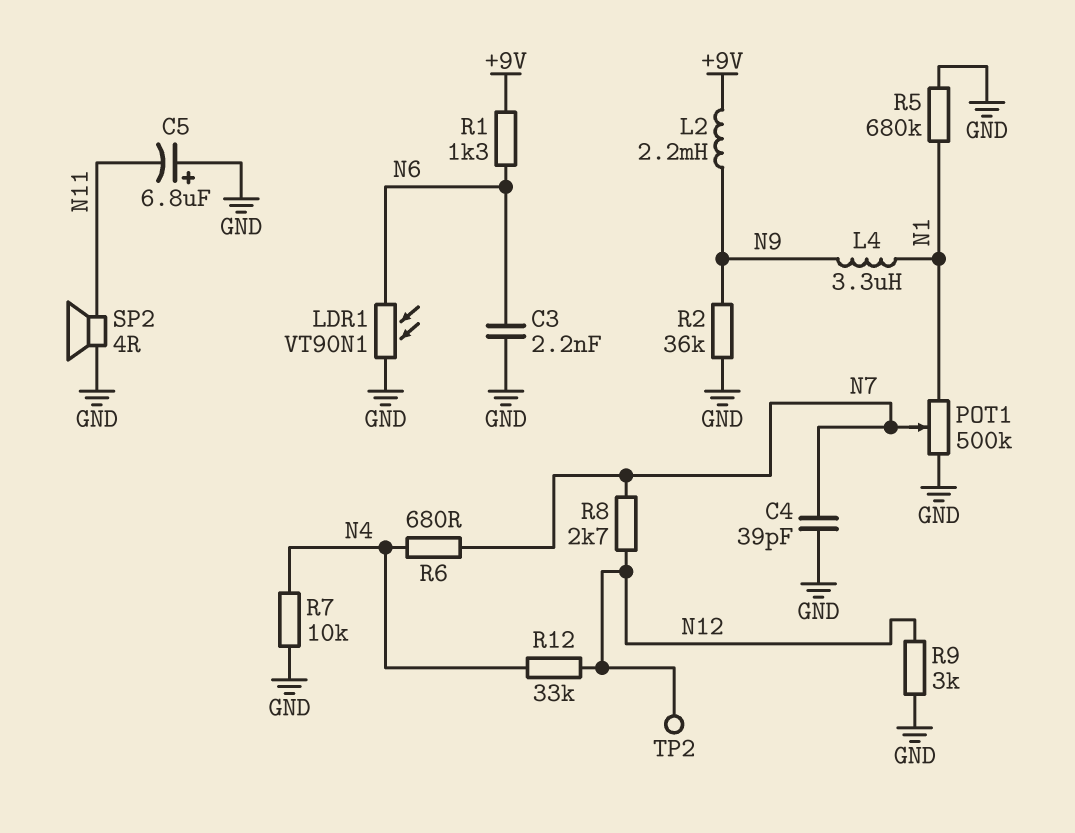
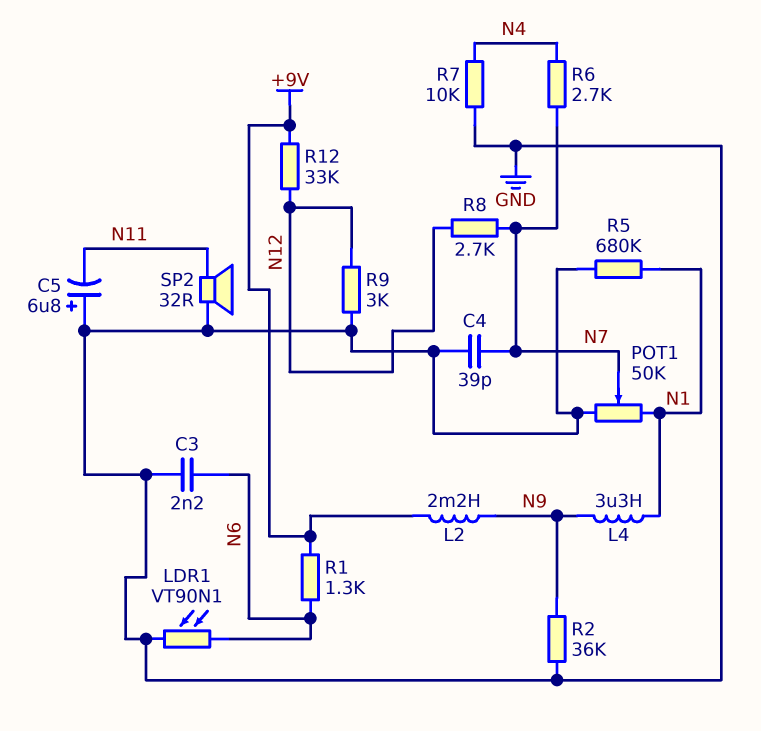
POT1: 500k (GND, N1, wiper N7) -> 50k (GND, N1, wiper N7)
R6: 680 (N4, N7) -> 2.7k (N4, N7)
R12: 33k (N4, N12) -> 33k (+9V, N12)
SP2: speaker 4R (GND, N11) -> speaker 32R (GND, N11)
TP2: test point (N12) -> none

